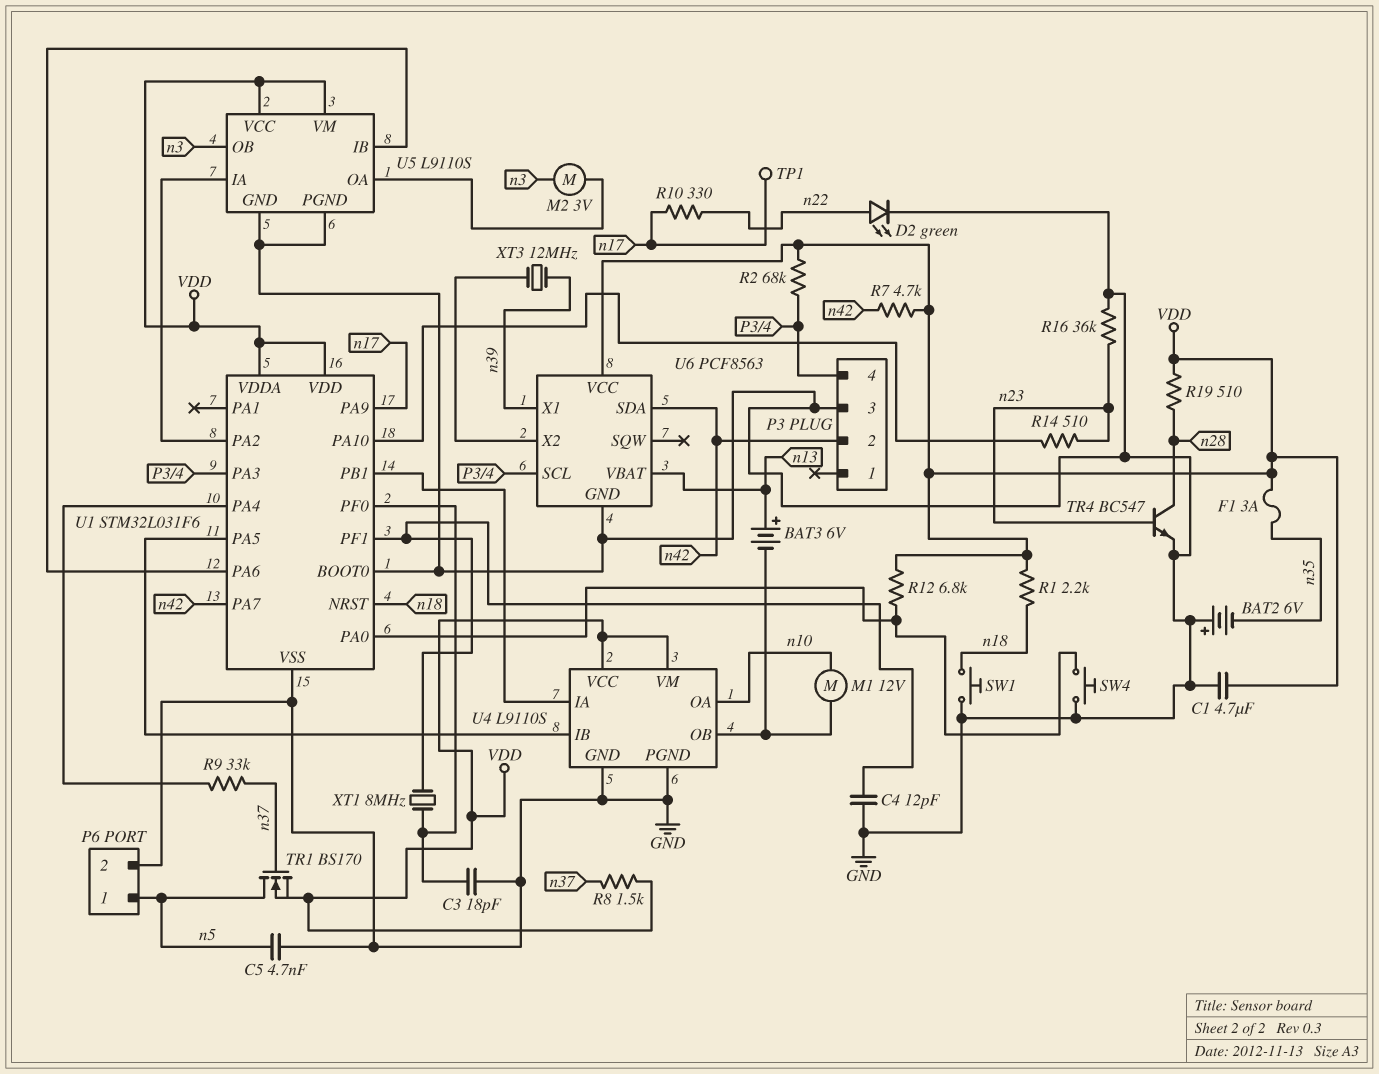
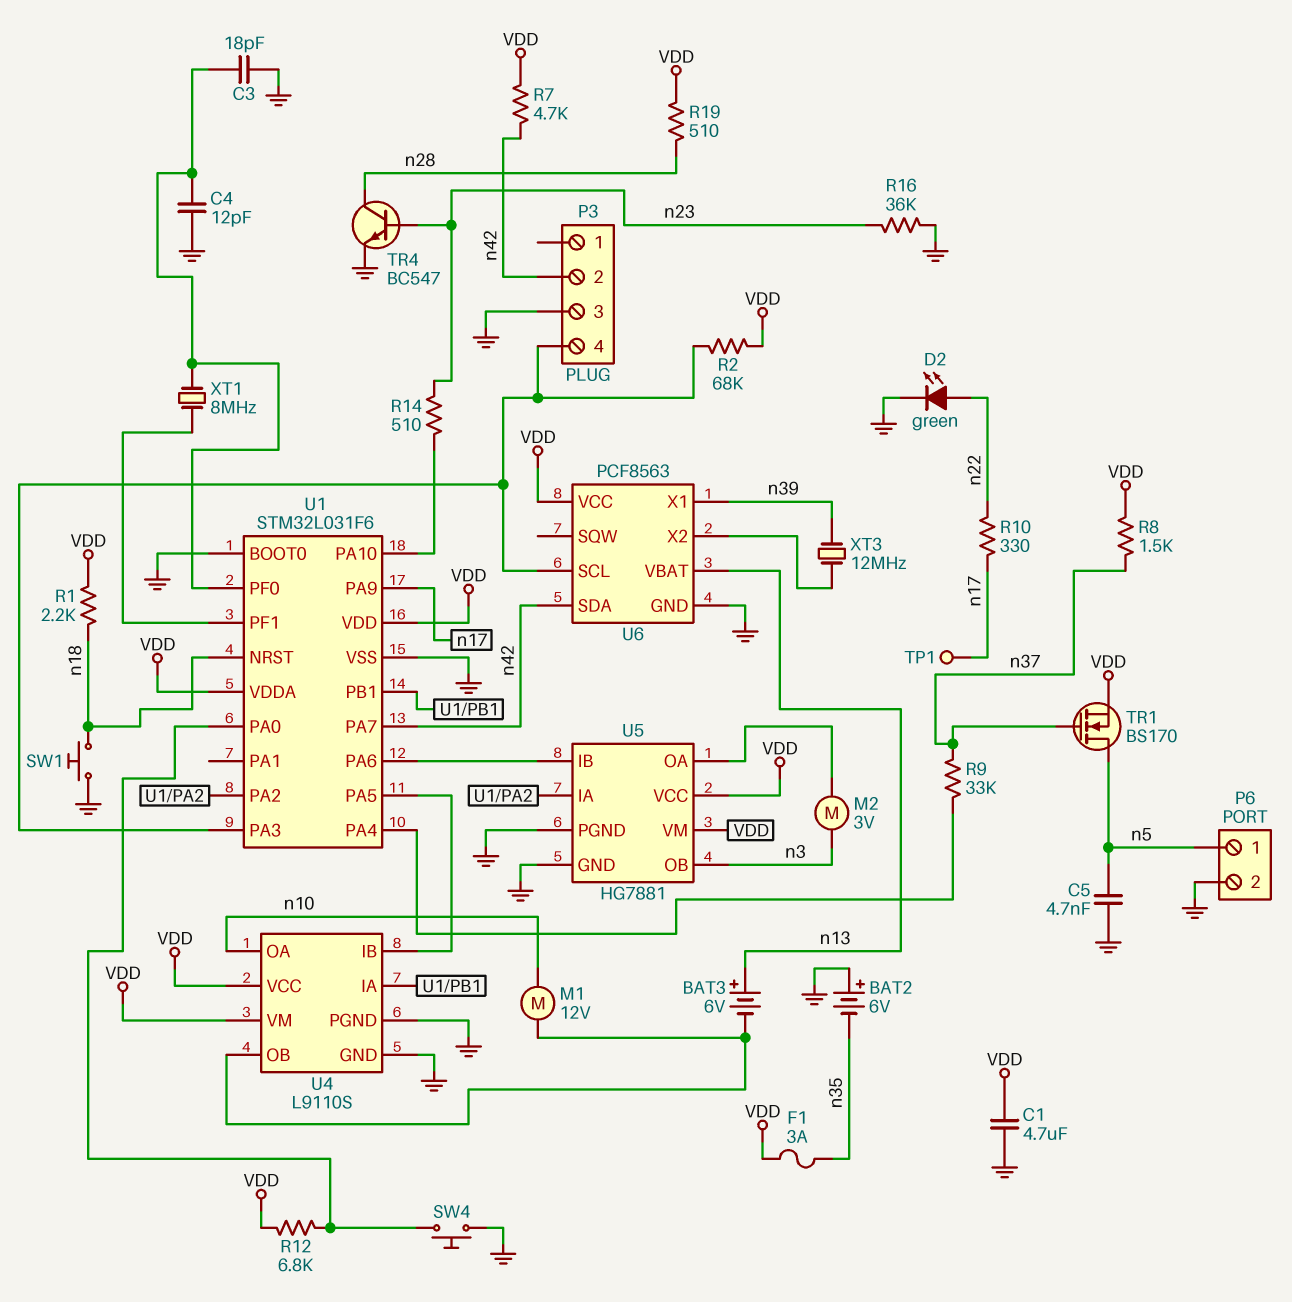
C4: 12pF (GND, U1/PF1) -> 12pF (GND, U1/PF0)
U5: L9110S -> HG7881

